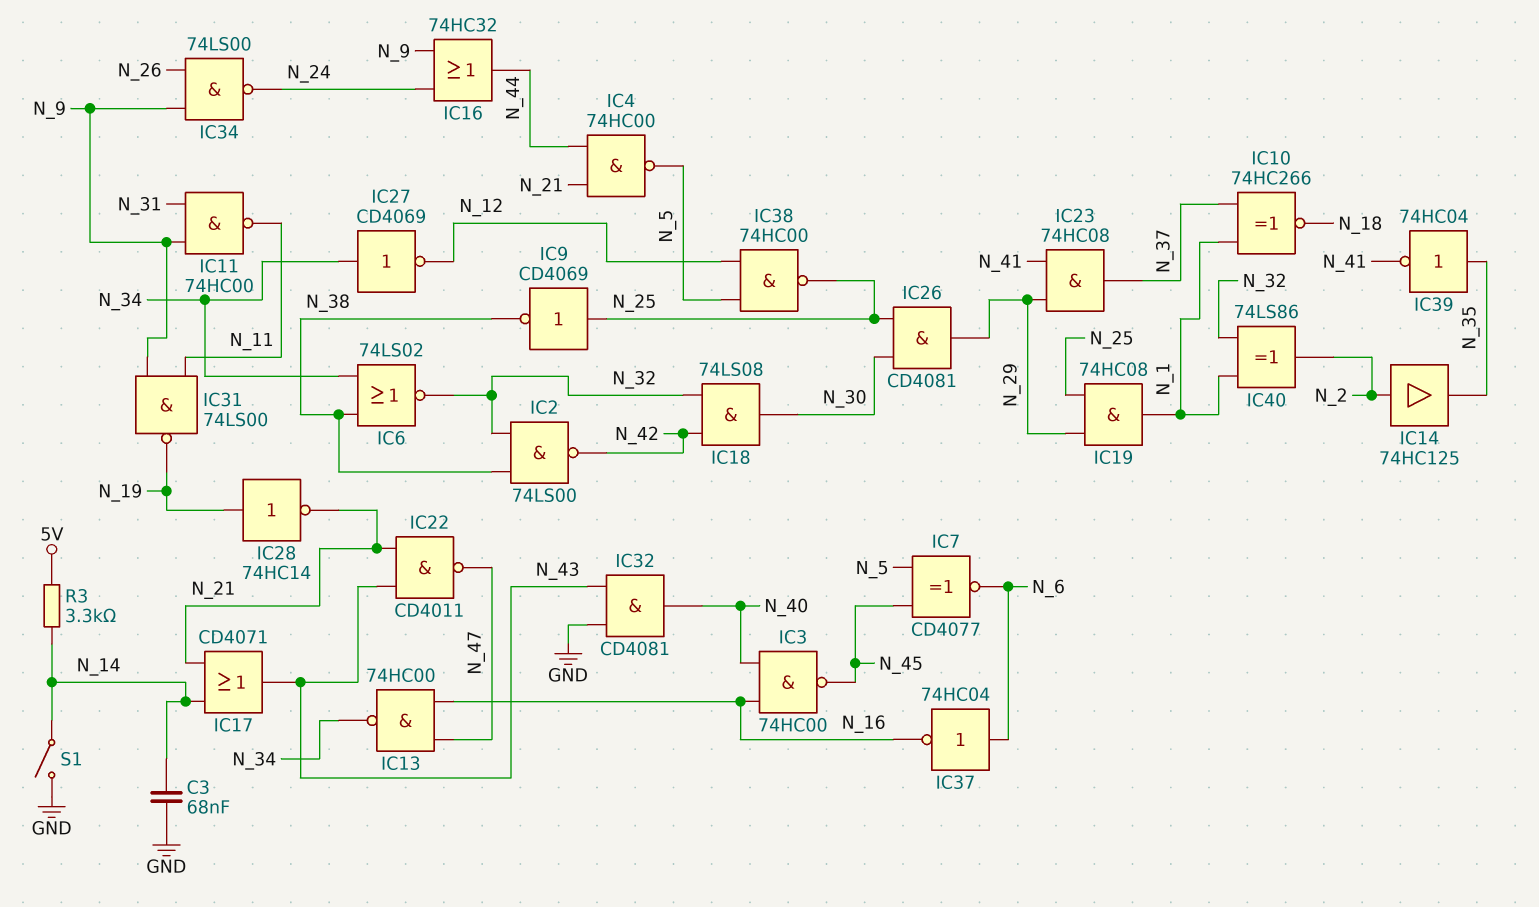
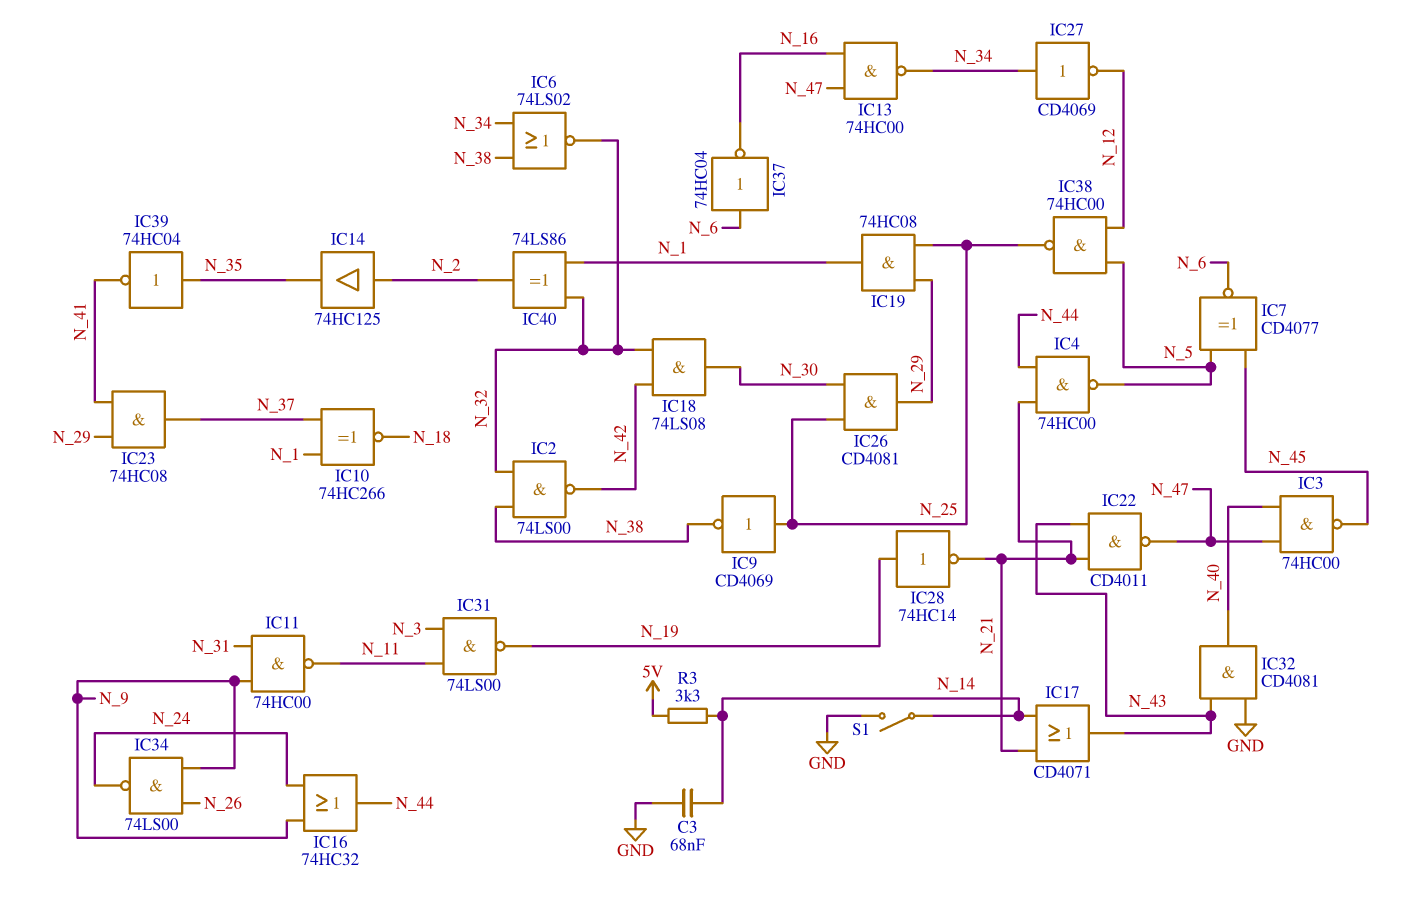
IC3: NAND 74HC00 (in N_16, in N_40, out N_45) -> NAND 74HC00 (in N_40, in N_47, out N_45)
IC31: NAND 74LS00 (in N_9, in N_11, out N_19) -> NAND 74LS00 (in N_3, in N_11, out N_19)

